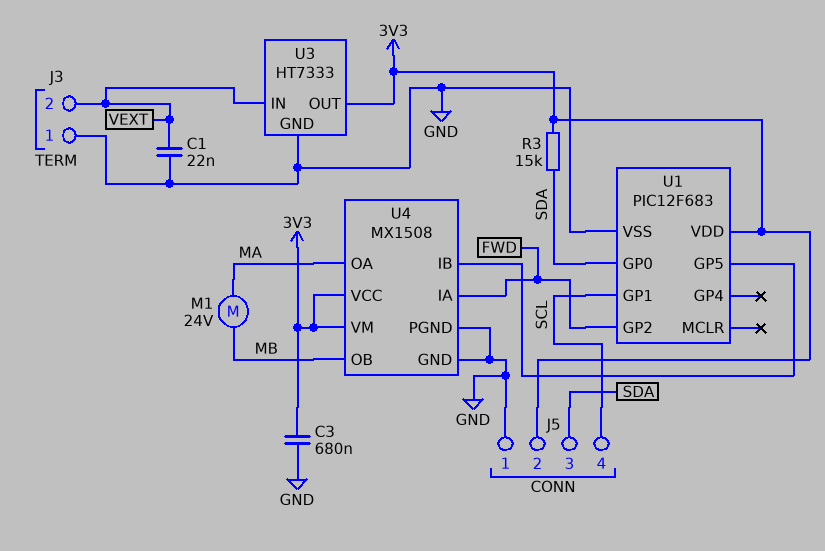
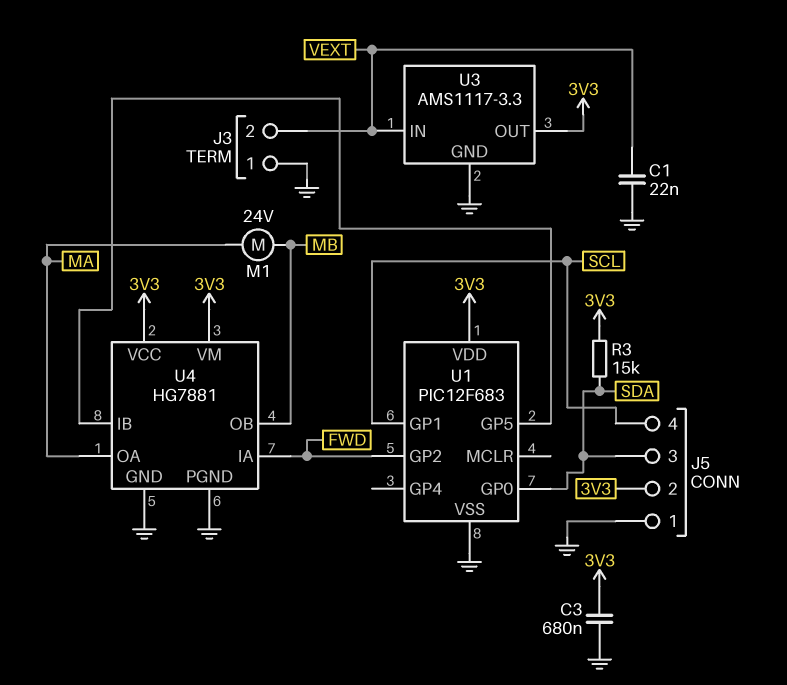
U3: HT7333 -> AMS1117-3.3
U4: MX1508 -> HG7881

